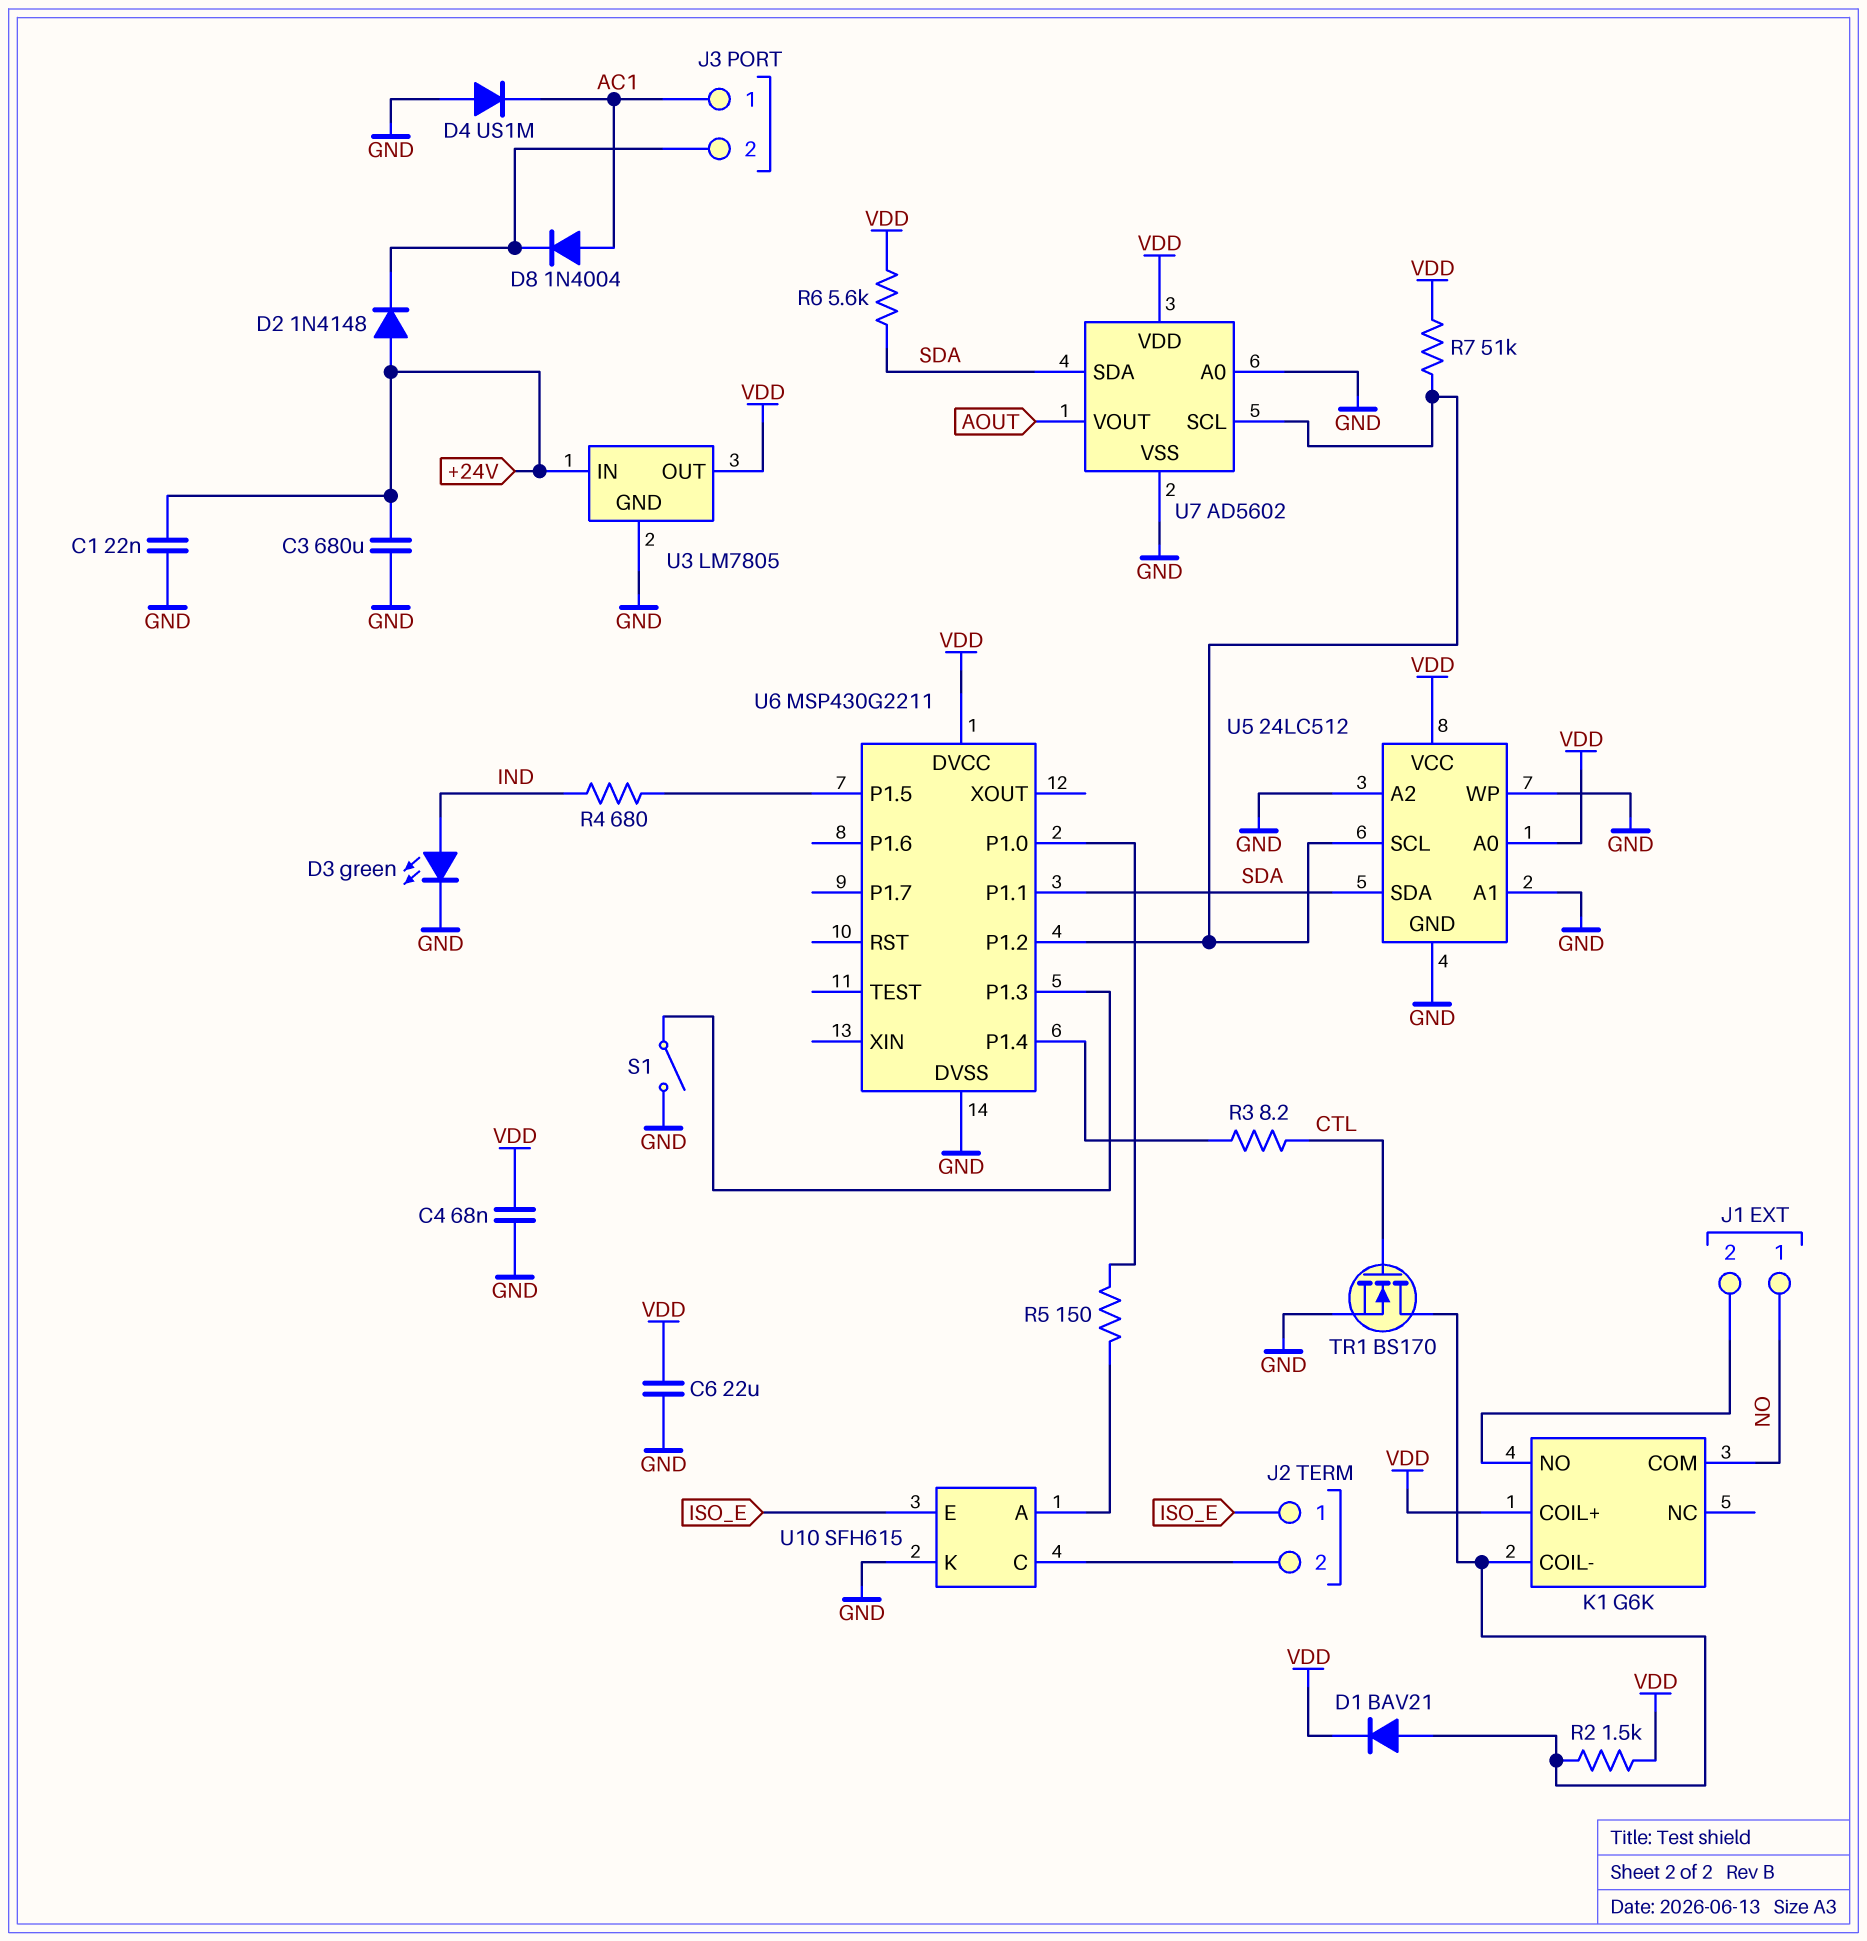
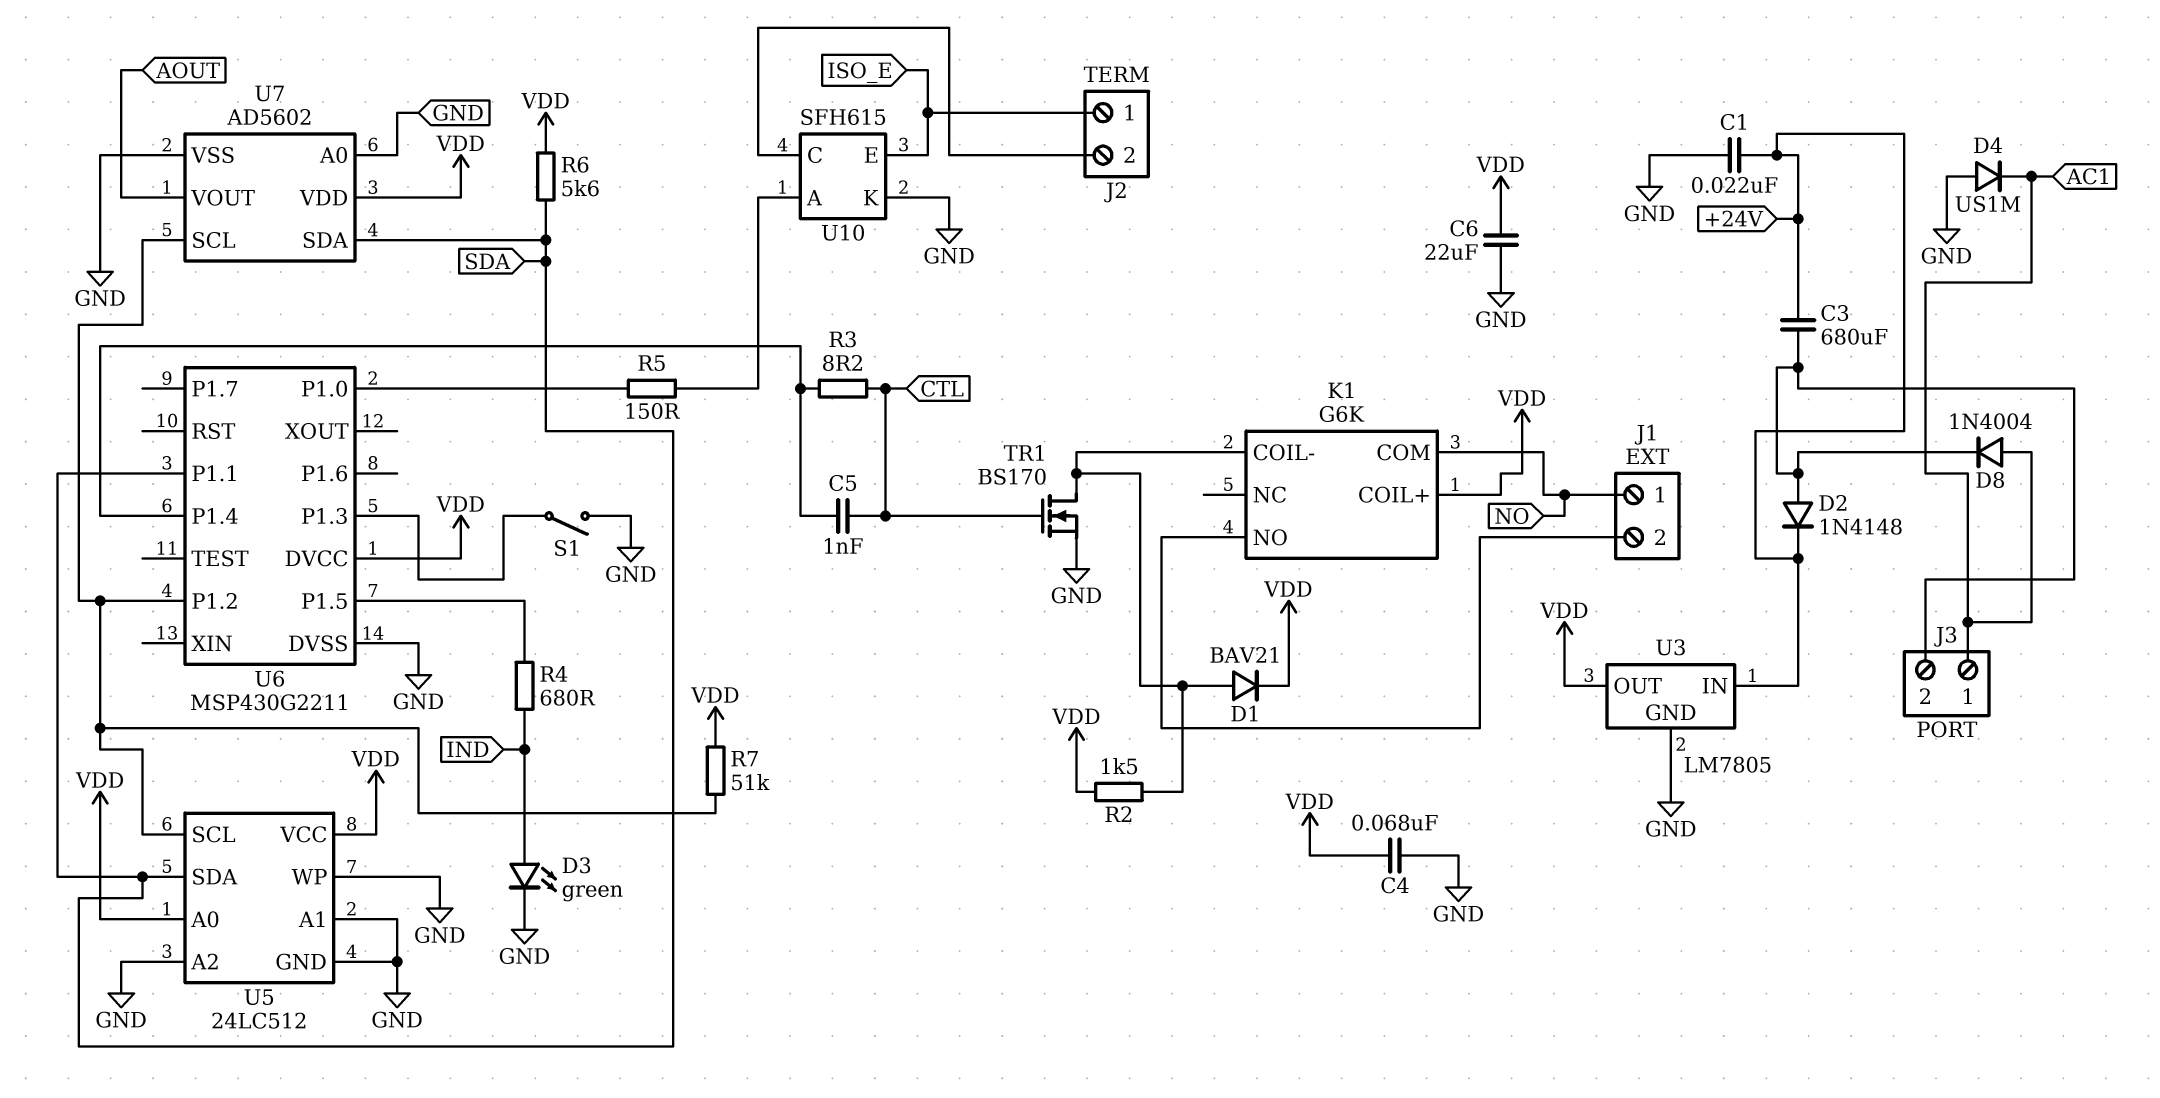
C3: 680uF (+24V, GND) -> 680uF (+24V, J3/2)
C5: none -> 1nF (CTL, U6/P1.4)
D2: diode 1N4148 (A +24V, K J3/2) -> diode 1N4148 (A J3/2, K +24V)

